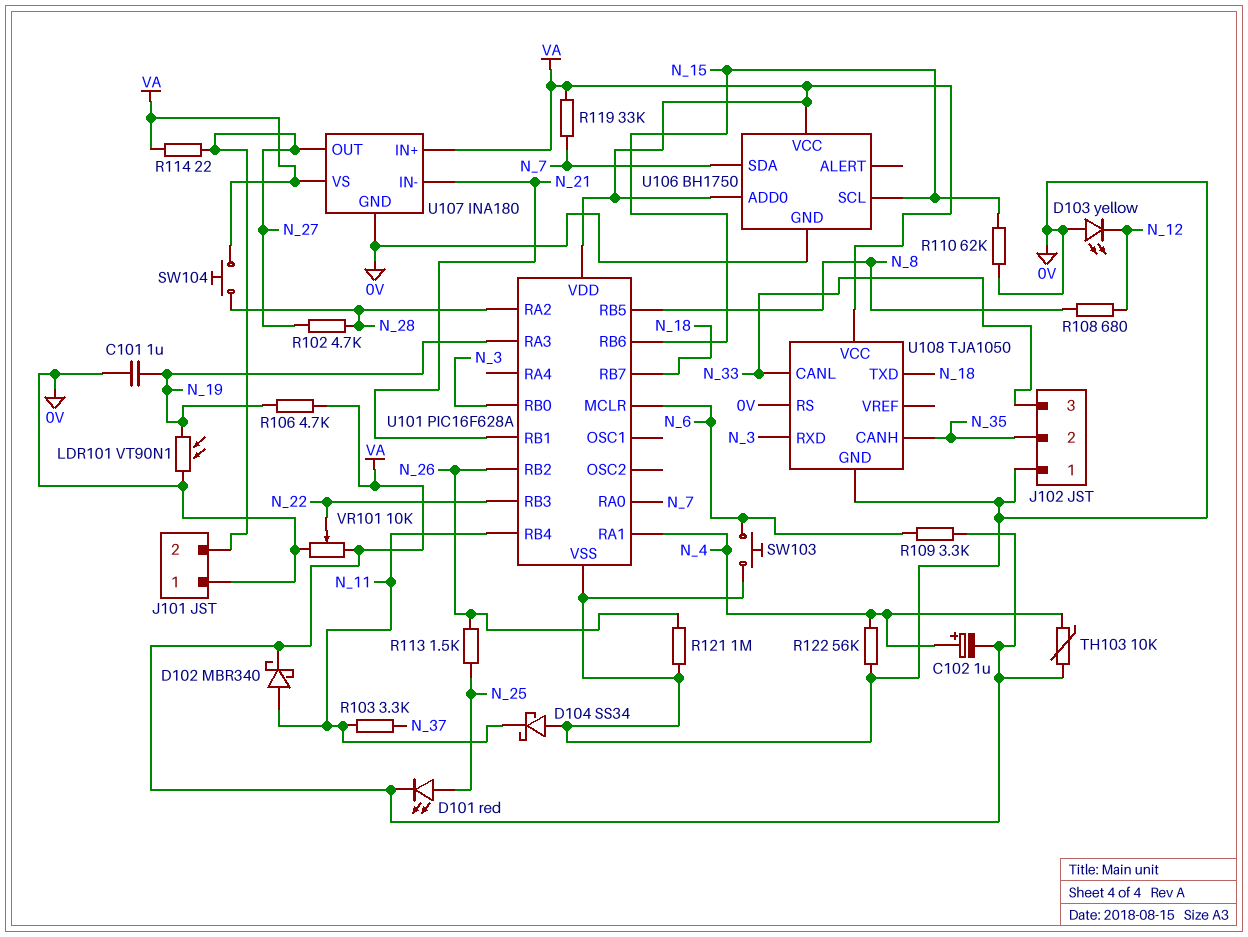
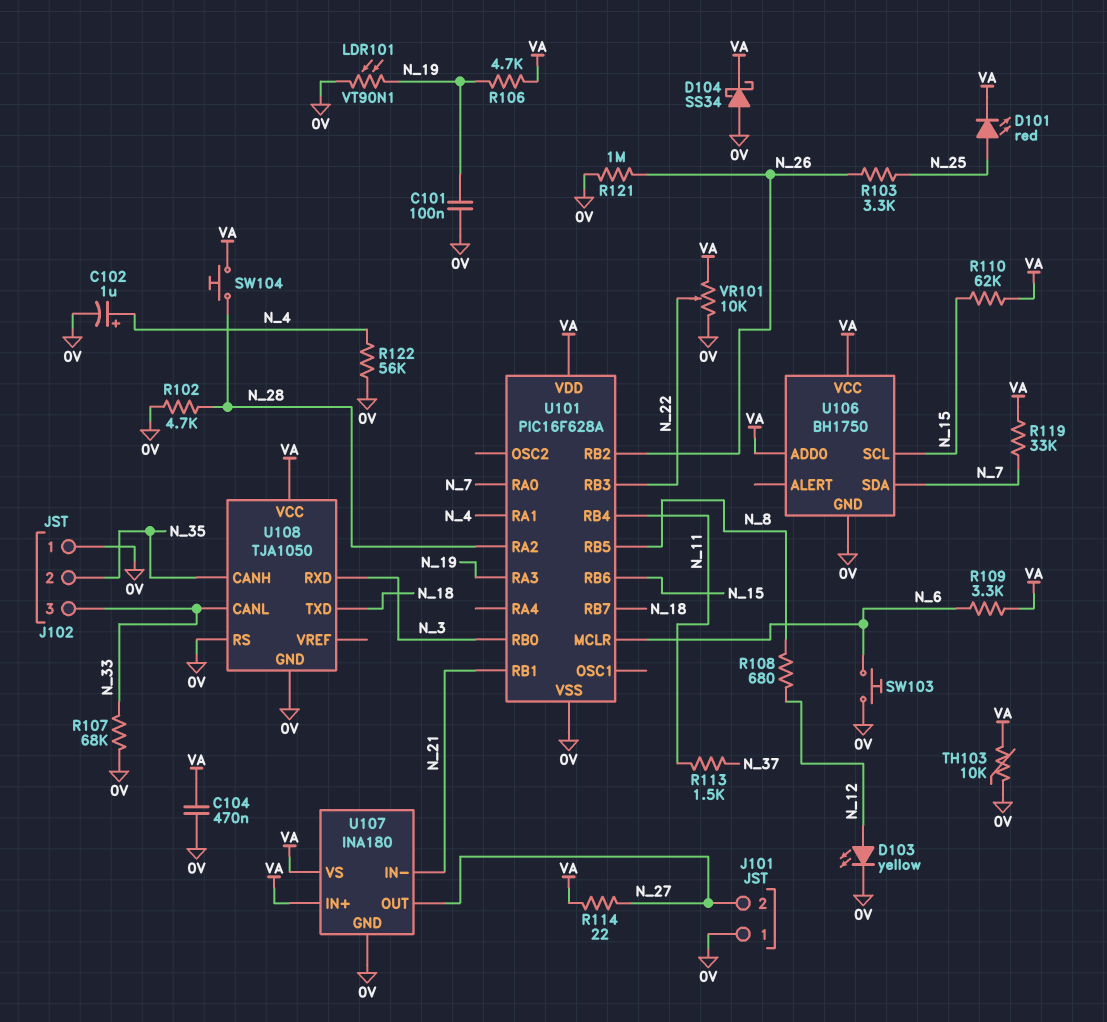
C101: 1uF (0V, N_19) -> 100nF (0V, N_19)
C102: 1uF (plus N_4, minus VA) -> 1uF (plus N_4, minus 0V)
C104: none -> 470nF (0V, VA)
D102: schottky MBR340 (A N_11, K VA) -> none
D103: LED yellow (A 0V, K N_12) -> LED yellow (A N_12, K 0V)
D104: schottky SS34 (A 0V, K N_11) -> schottky SS34 (A 0V, K VA)
R102: 4.7k (N_27, N_28) -> 4.7k (0V, N_28)
R103: 3.3k (N_11, N_37) -> 3.3k (N_25, N_26)
R107: none -> 68k (0V, N_33)
R110: 62k (0V, N_15) -> 62k (N_15, VA)
R113: 1.5k (N_25, N_26) -> 1.5k (N_11, N_37)
TH103: 10k (N_4, VA) -> 10k (0V, VA)

